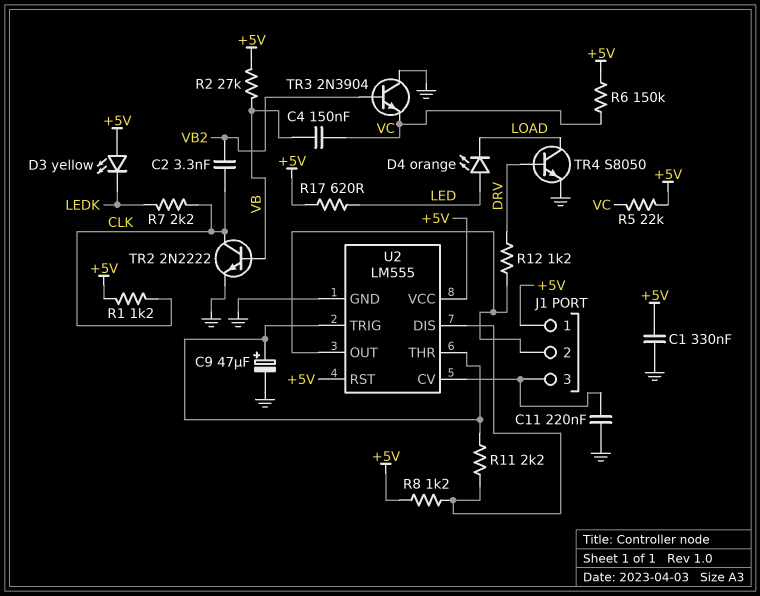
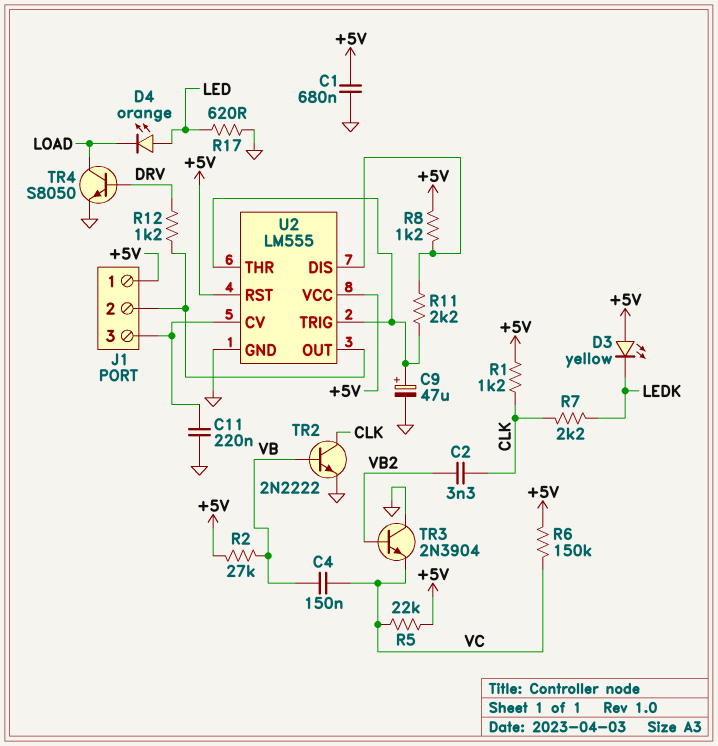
C1: 330nF (+5V, GND) -> 680nF (+5V, GND)
R17: 620 (+5V, LED) -> 620 (GND, LED)

